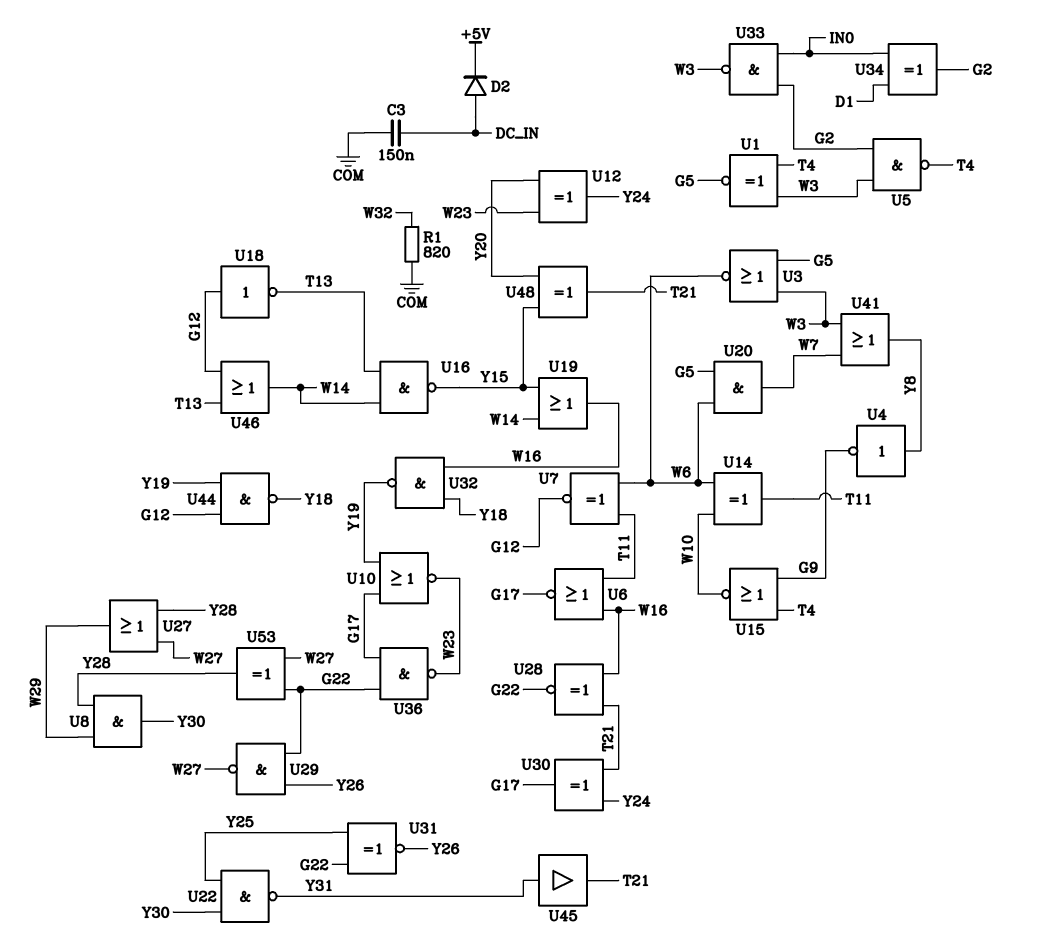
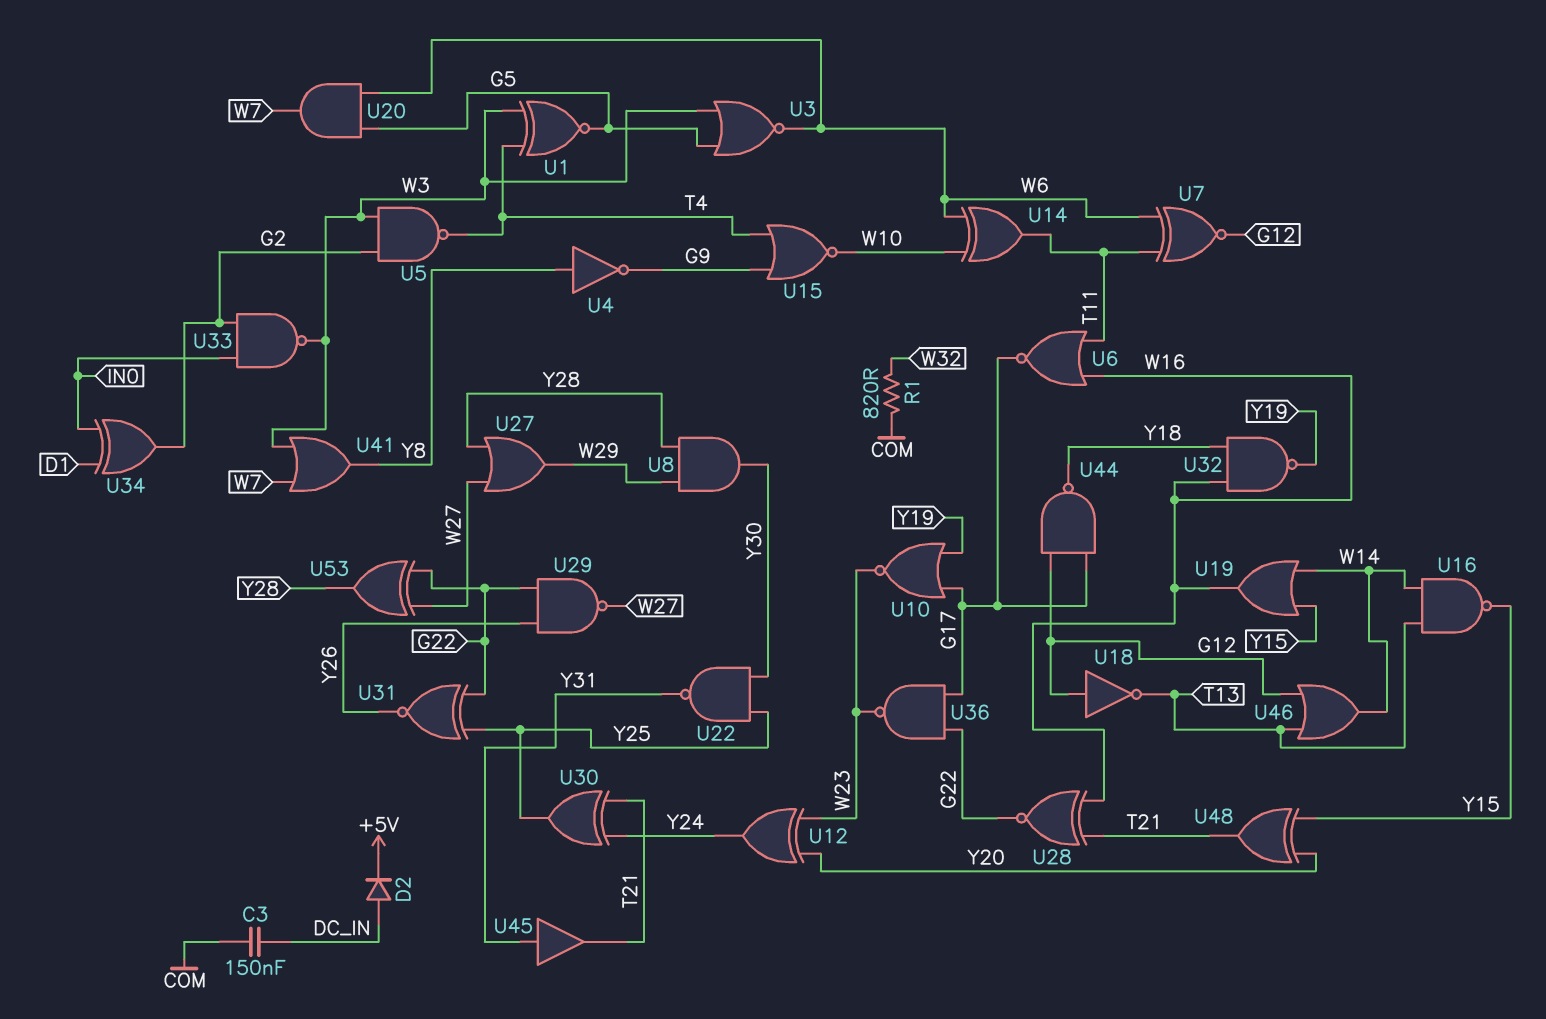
U30: XOR (in T21, in Y24, out G17) -> XOR (in T21, in Y24, out Y25)
U44: NAND (in G12, in Y19, out Y18) -> NAND (in G12, in G17, out Y18)

